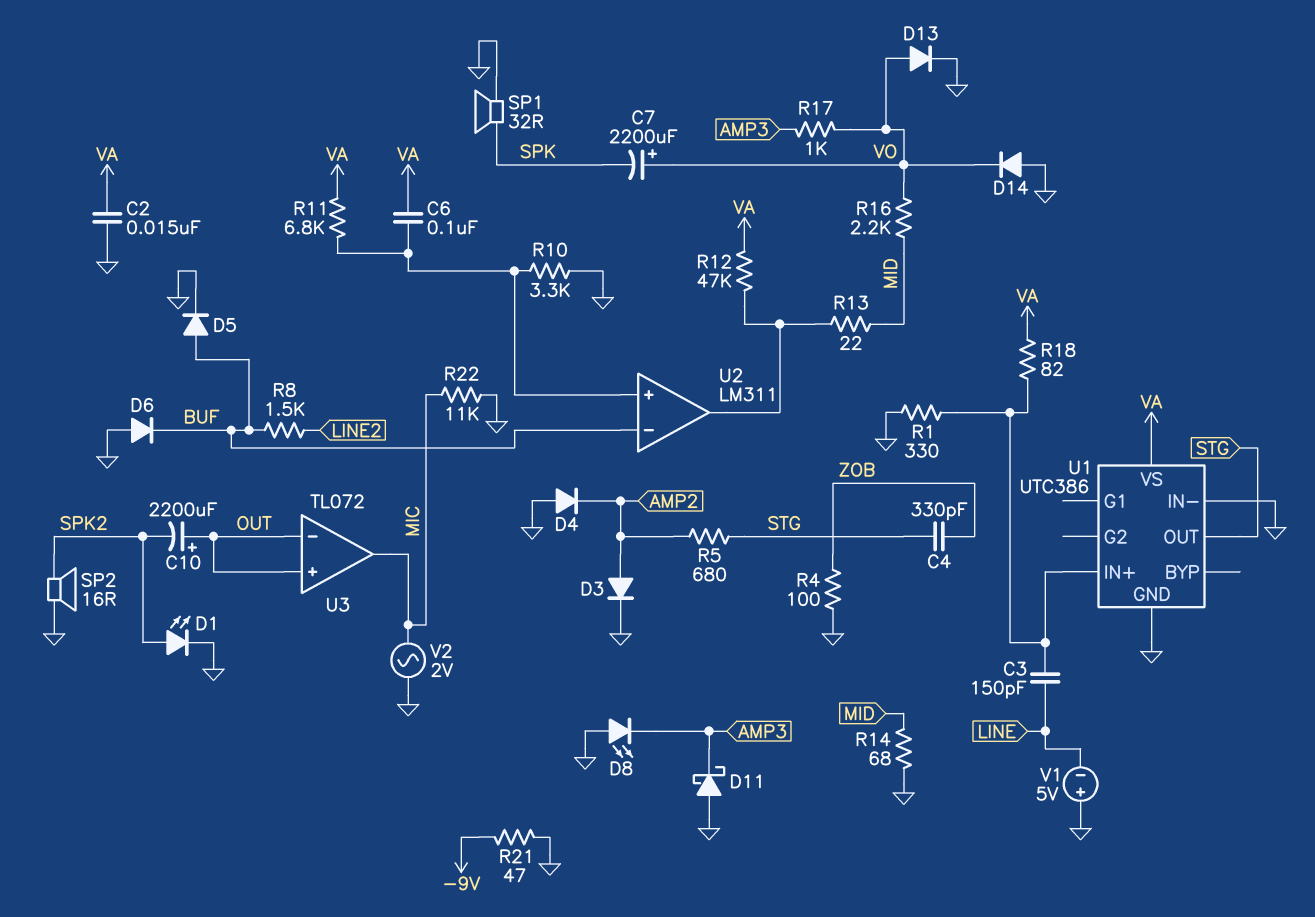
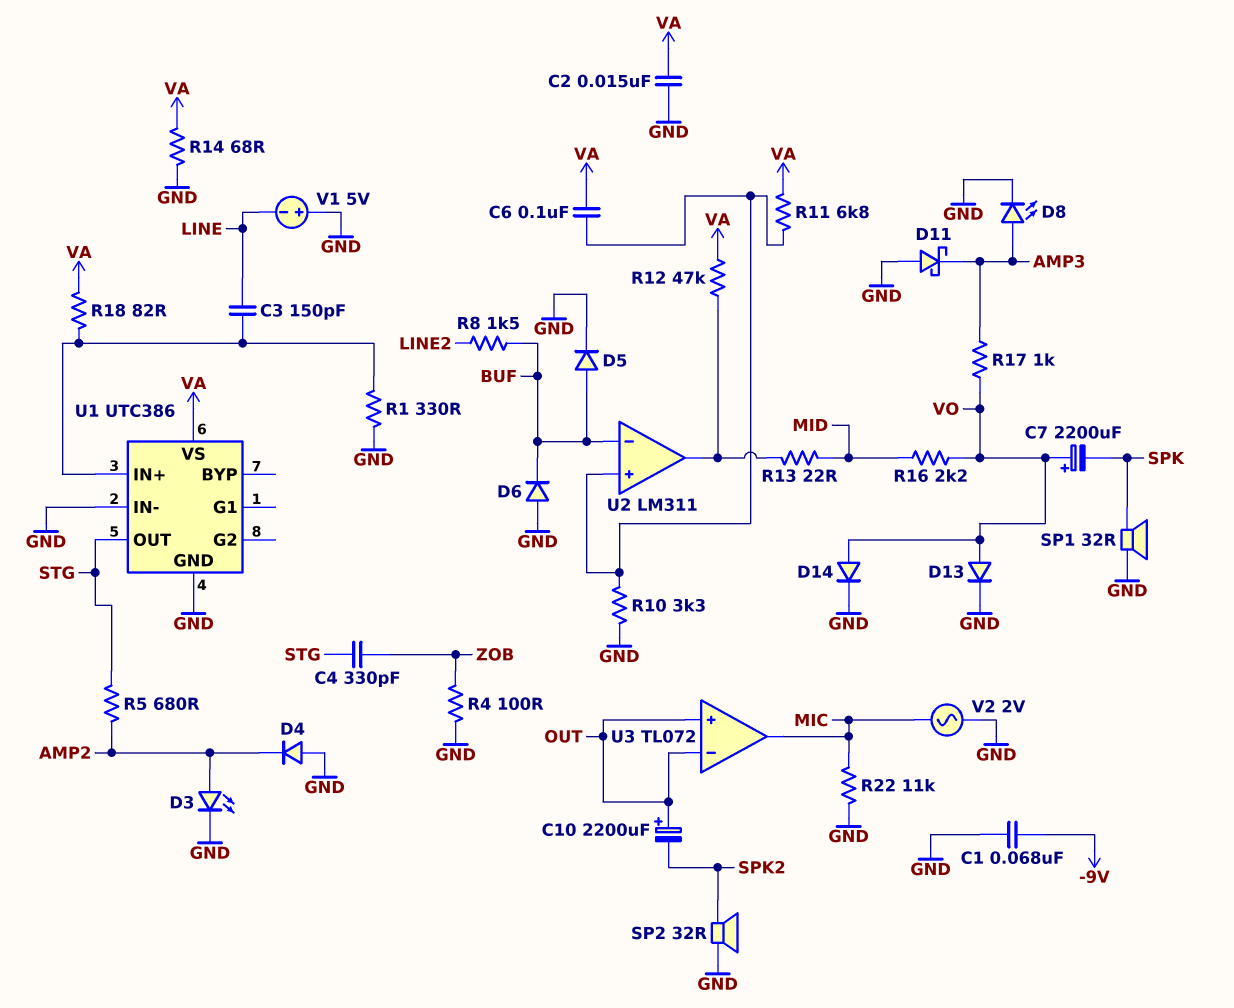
C1: none -> 68nF (-9V, GND)
D1: LED (A SPK2, K GND) -> none
D3: diode (A AMP2, K GND) -> LED (A AMP2, K GND)
D8: LED (A GND, K AMP3) -> LED (A AMP3, K GND)
D14: diode (A GND, K VO) -> diode (A VO, K GND)
R14: 68 (GND, MID) -> 68 (GND, VA)
R21: 47 (-9V, GND) -> none
SP2: speaker 16R (GND, SPK2) -> speaker 32R (GND, SPK2)

